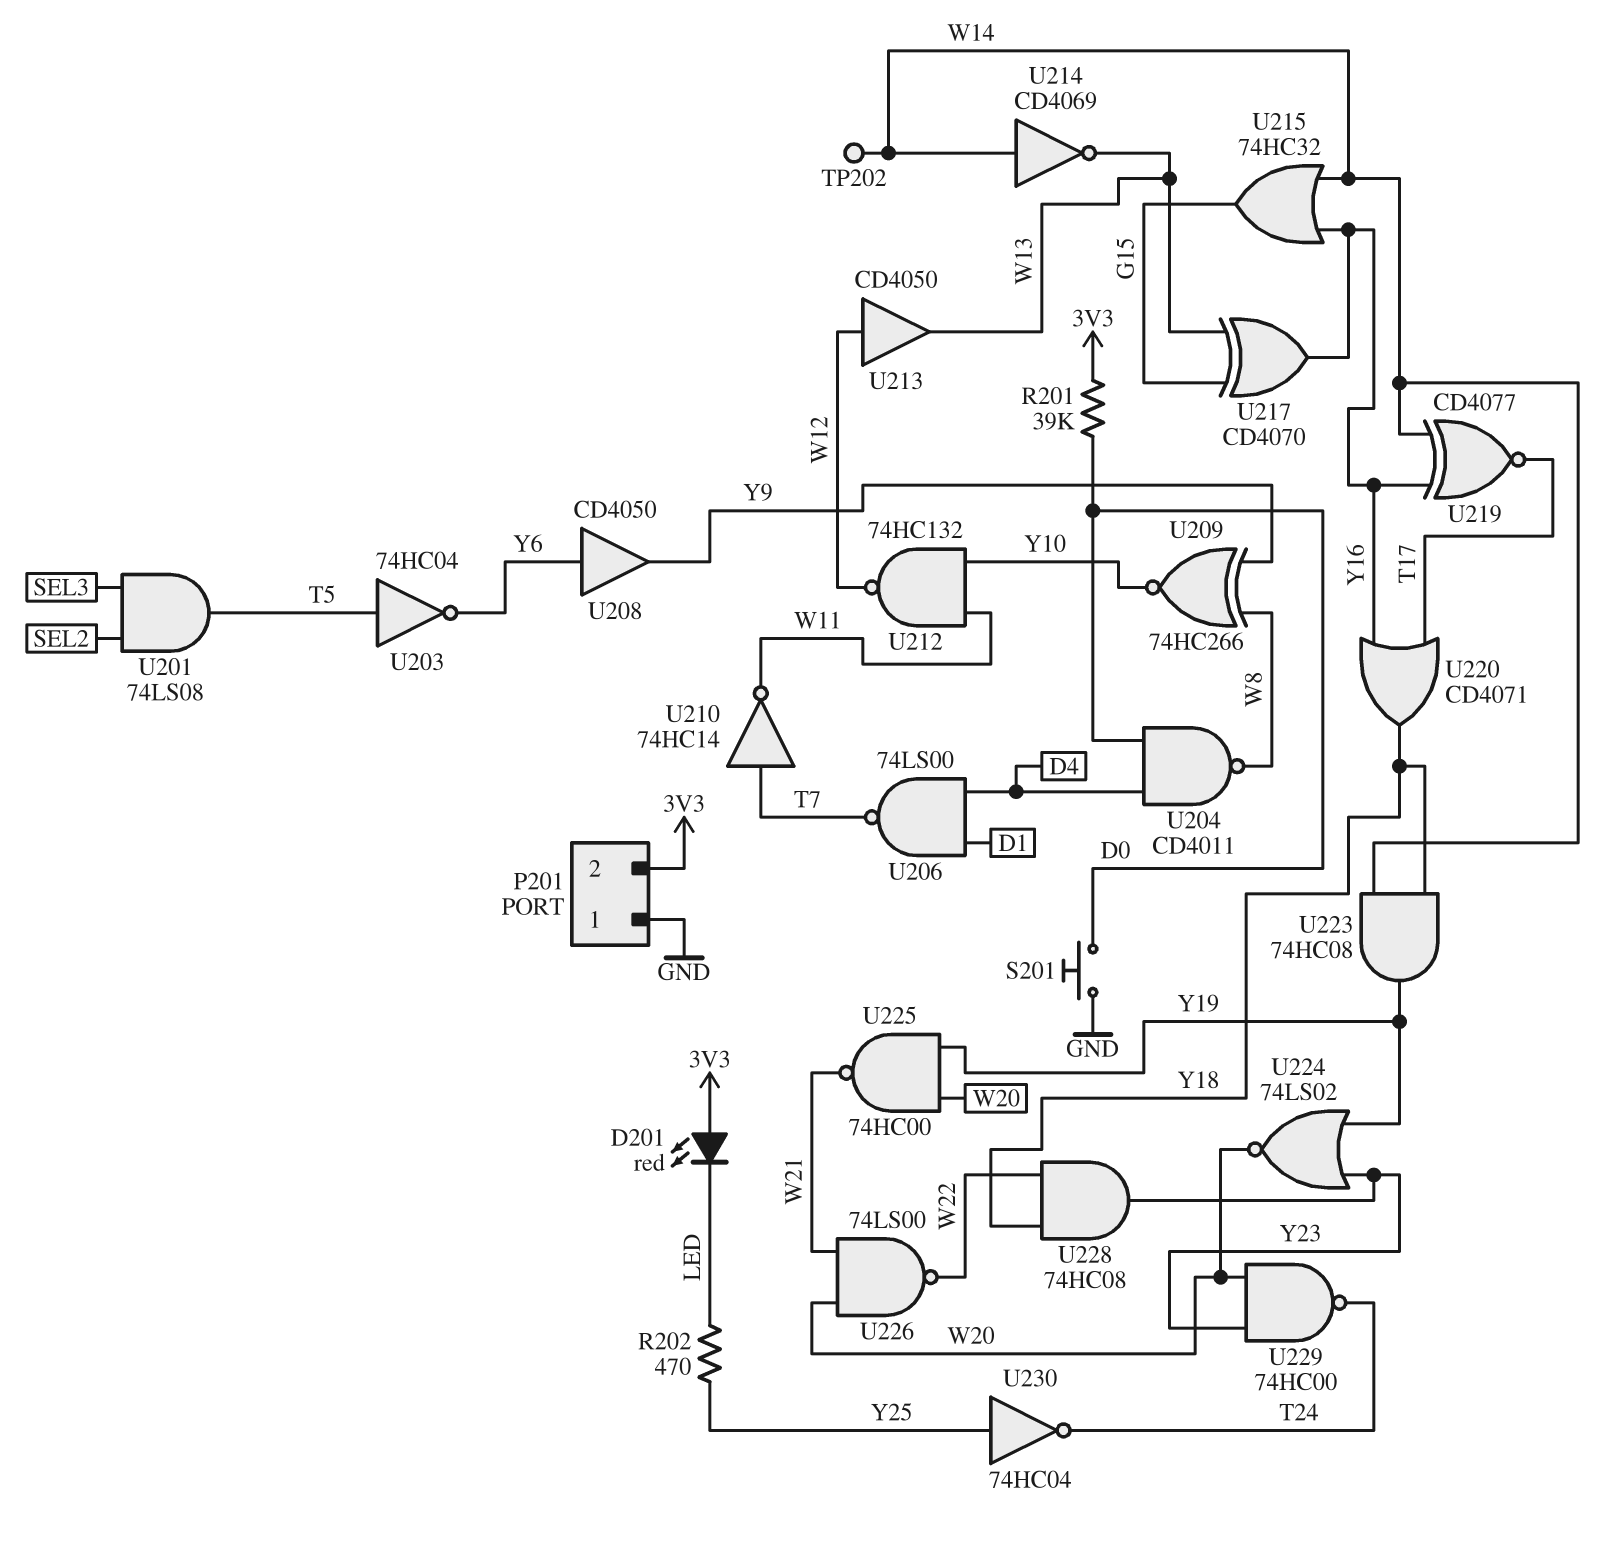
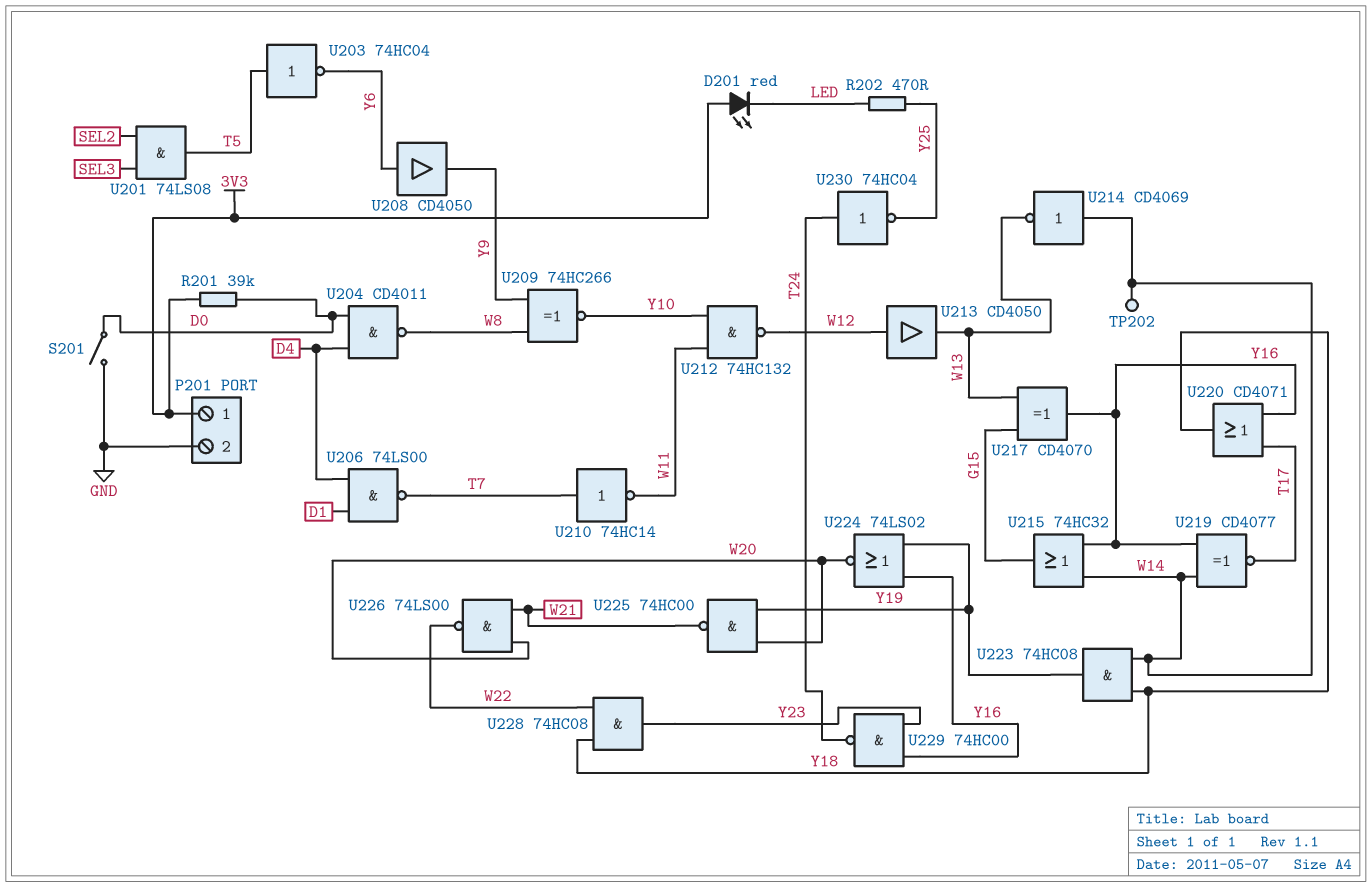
P201 pin 1: GND -> 3V3
P201 pin 2: 3V3 -> GND
S201: button (D0, GND) -> switch (D0, GND)
U224: NOR 74LS02 (in Y19, in Y23, out W20) -> NOR 74LS02 (in Y16, in Y19, out W20)
U229: NAND 74HC00 (in W20, in Y23, out T24) -> NAND 74HC00 (in Y16, in Y23, out T24)
U230: NOT 74HC04 (in Y25, out T24) -> NOT 74HC04 (in T24, out Y25)

